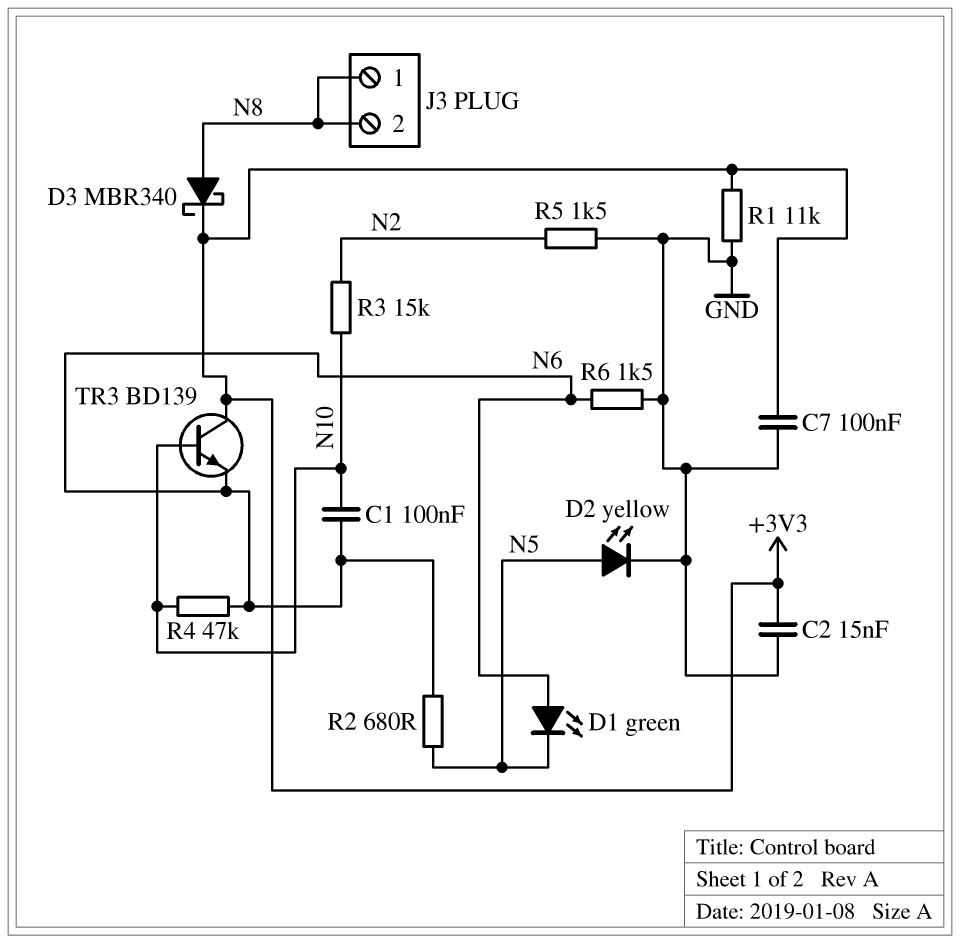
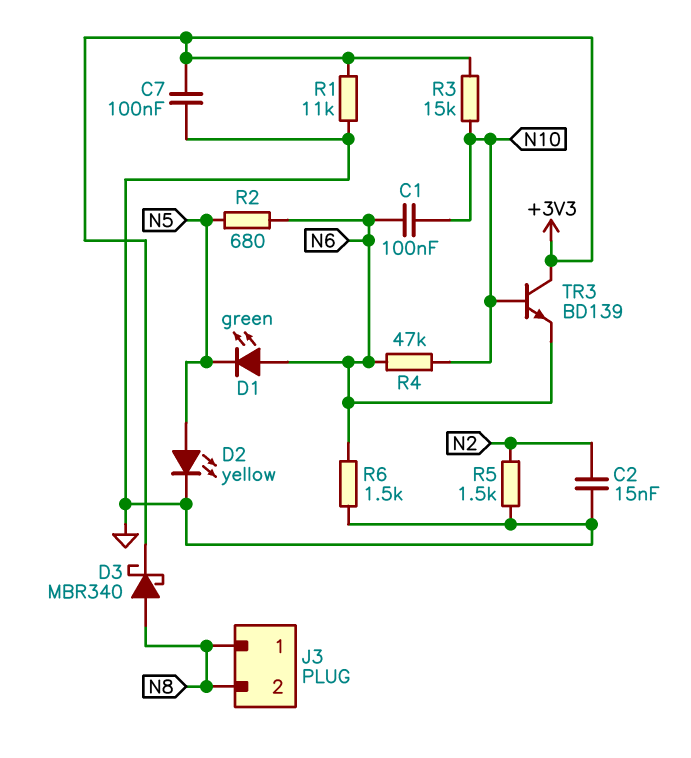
C2: 15nF (+3V3, GND) -> 15nF (GND, N2)
R3: 15k (N2, N10) -> 15k (+3V3, N10)

